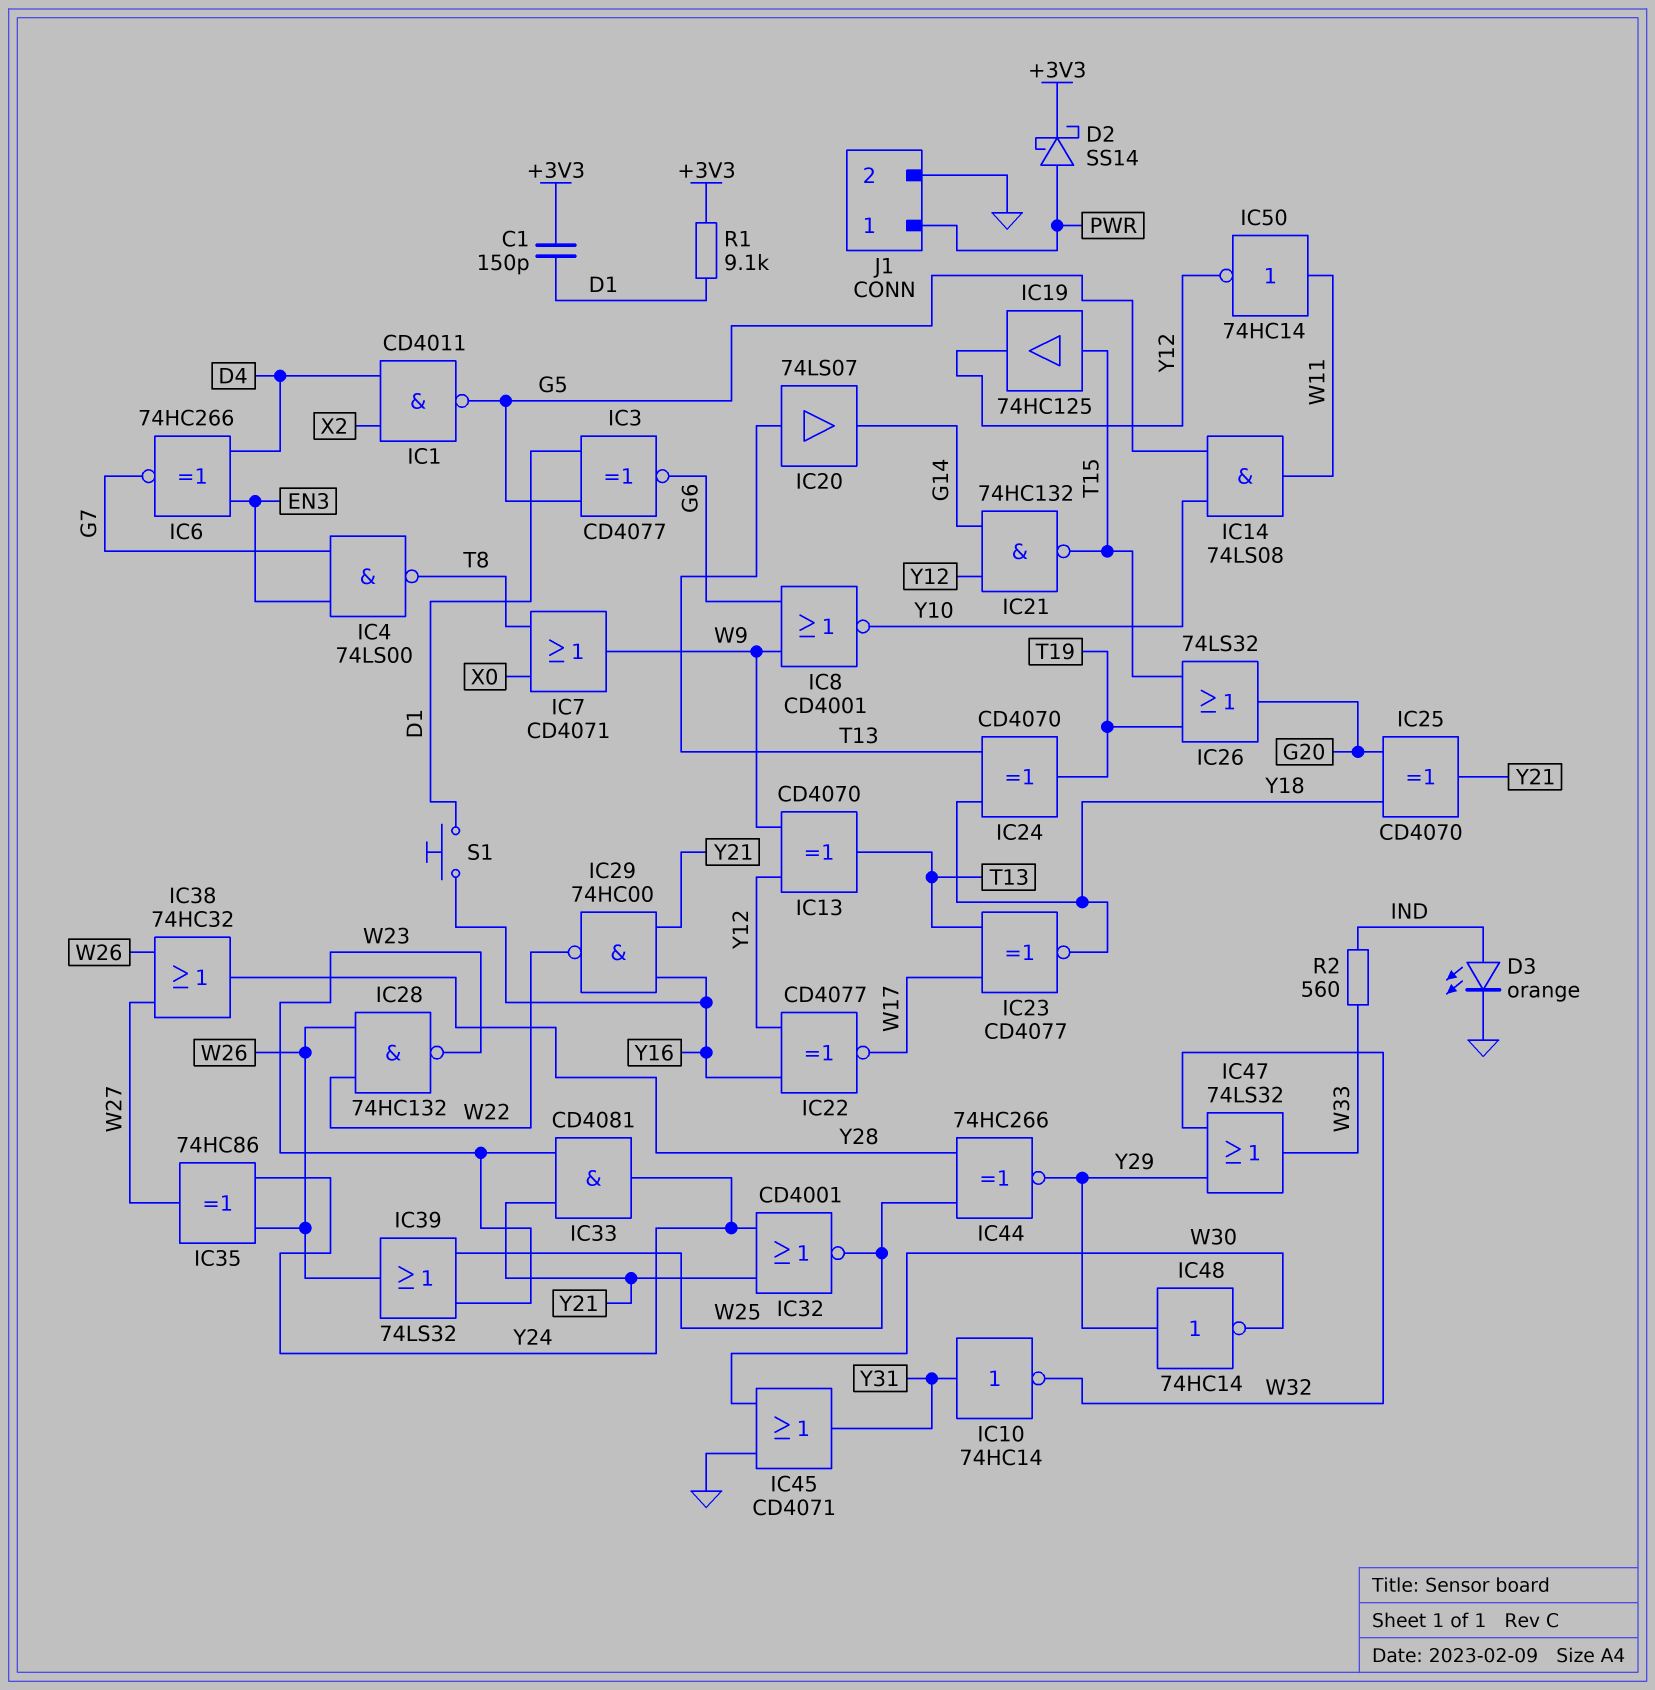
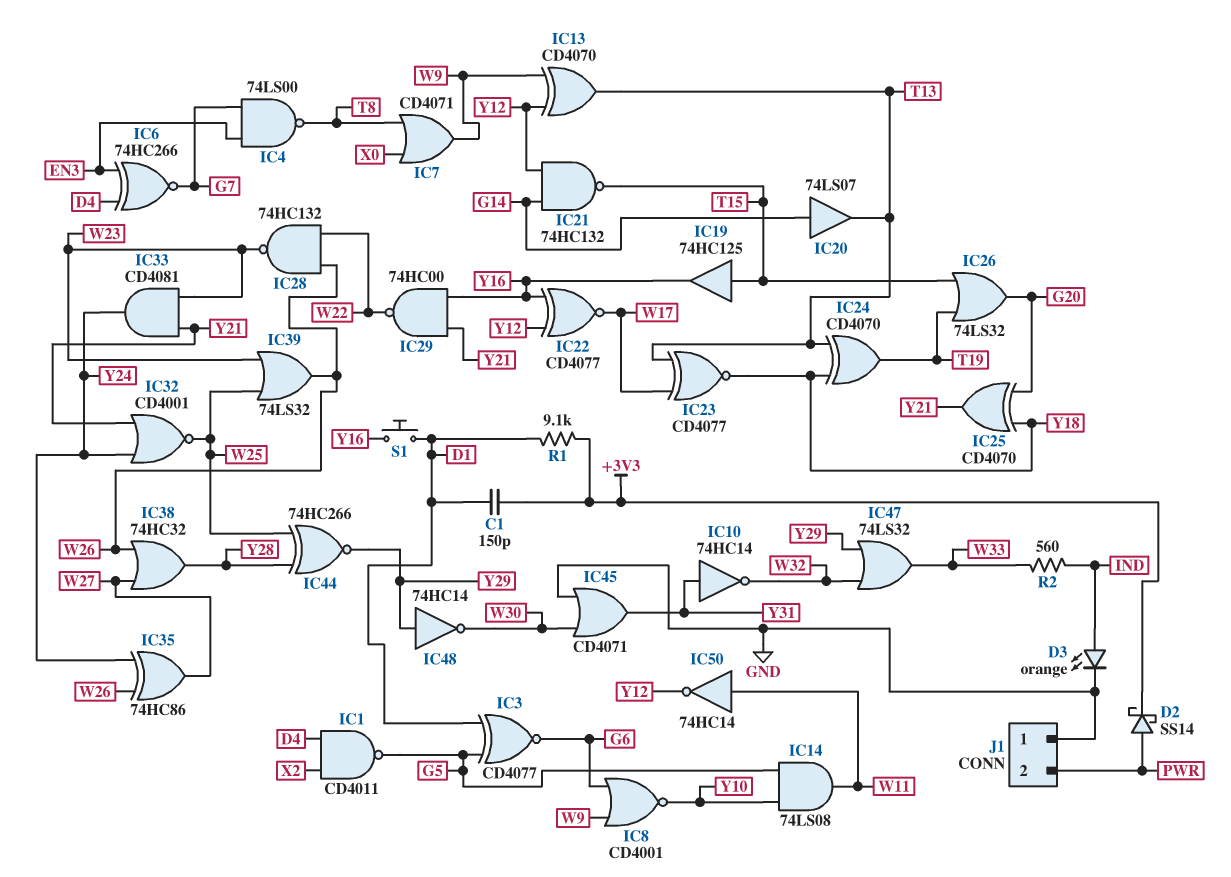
IC19: buffer 74HC125 (in T15, out Y12) -> buffer 74HC125 (in T15, out Y16)
IC20: buffer 74LS07 (in T13, out G14) -> buffer 74LS07 (in G14, out T13)
J1 pin 1: PWR -> GND
J1 pin 2: GND -> PWR

